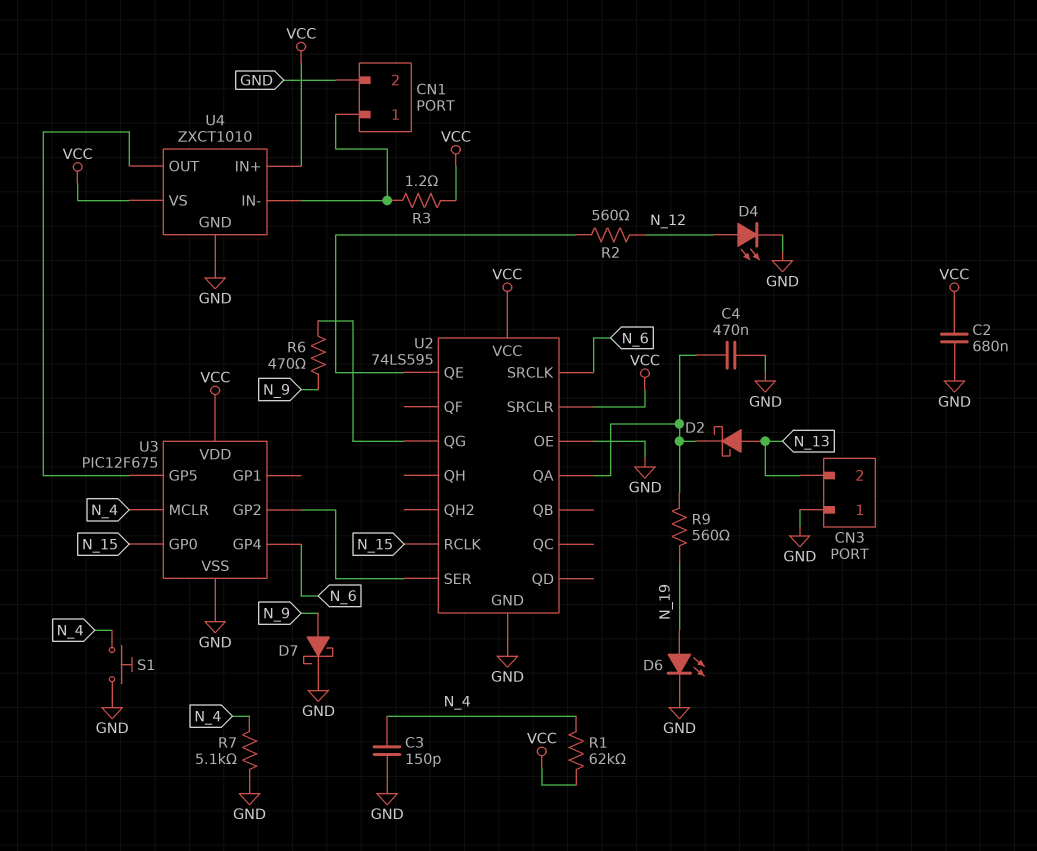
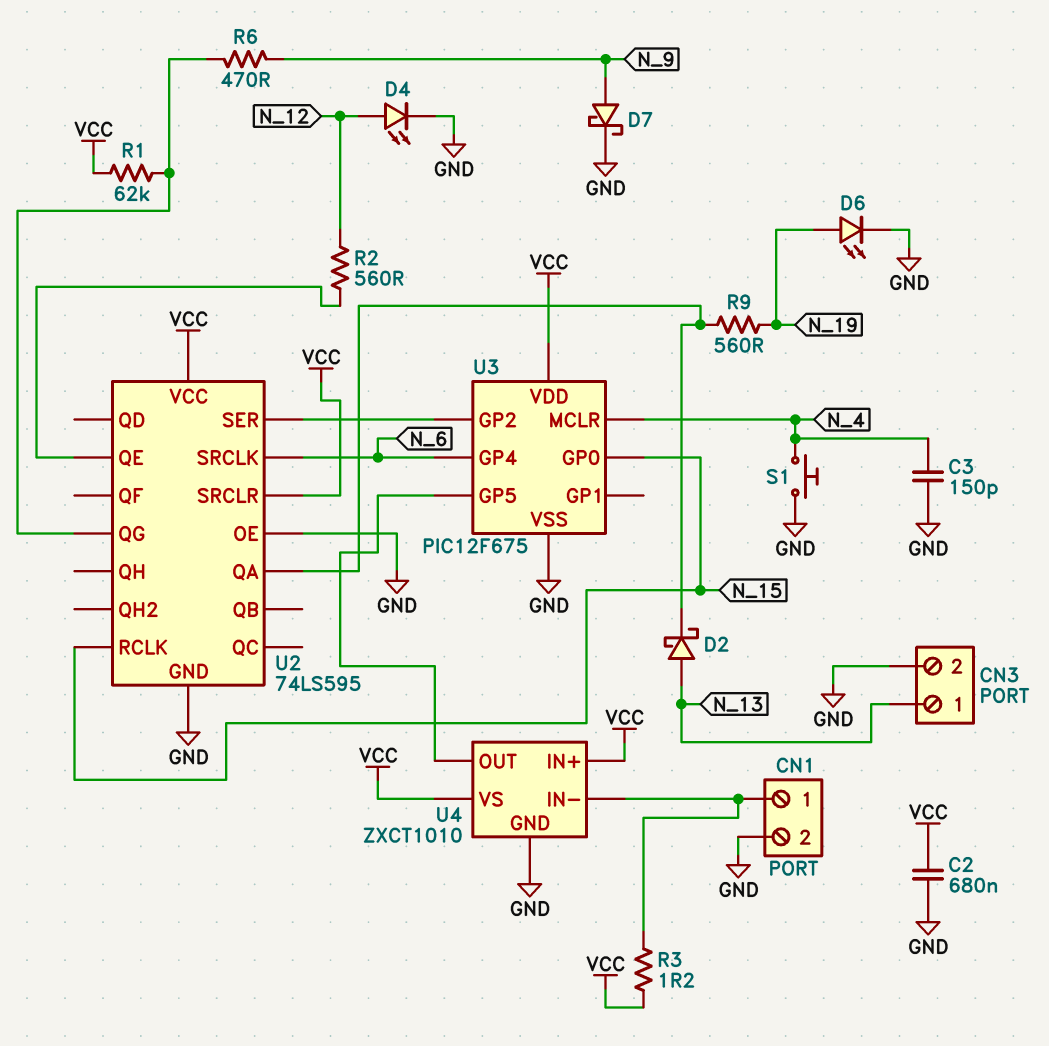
C4: 470nF (GND, U2/QA) -> none
CN3 pin 1: GND -> N_13
CN3 pin 2: N_13 -> GND
R1: 62k (N_4, VCC) -> 62k (U2/QG, VCC)
R7: 5.1k (GND, N_4) -> none

